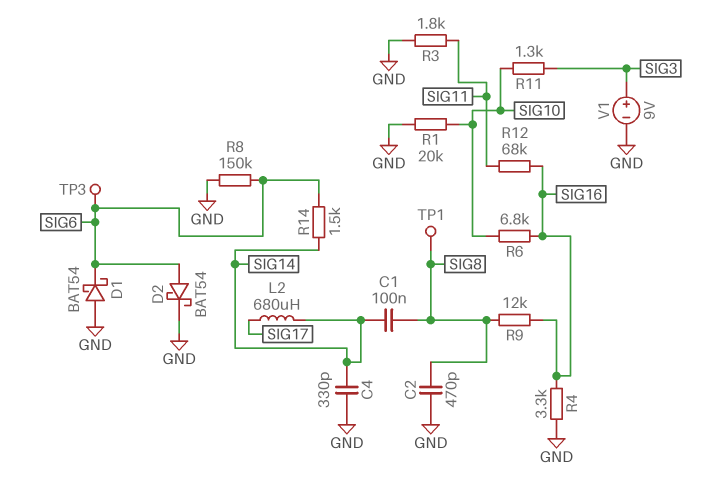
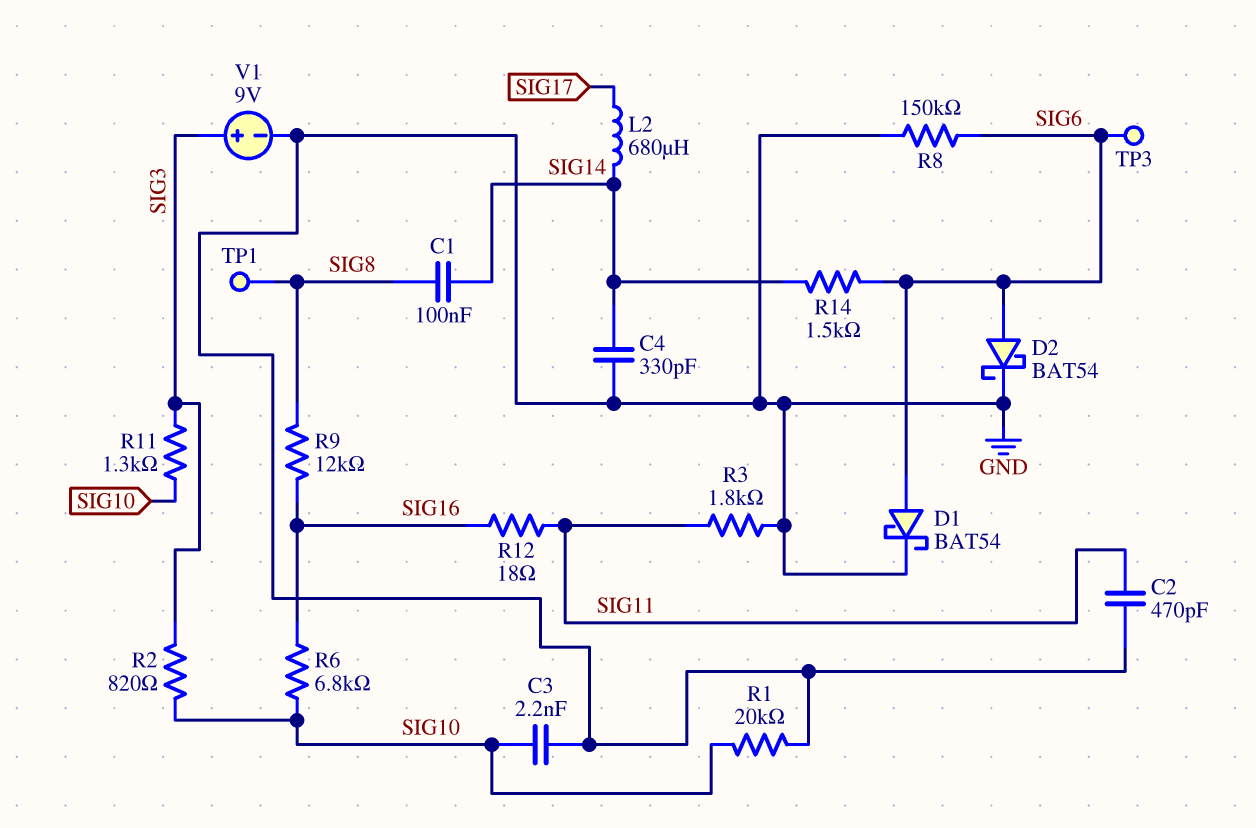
C2: 470pF (GND, SIG8) -> 470pF (GND, SIG11)
C3: none -> 2.2nF (GND, SIG10)
D1: schottky BAT54 (A GND, K SIG6) -> schottky BAT54 (A SIG6, K GND)
R2: none -> 820 (SIG3, SIG10)
R4: 3.3k (GND, SIG16) -> none
R12: 68k (SIG11, SIG16) -> 18 (SIG11, SIG16)

